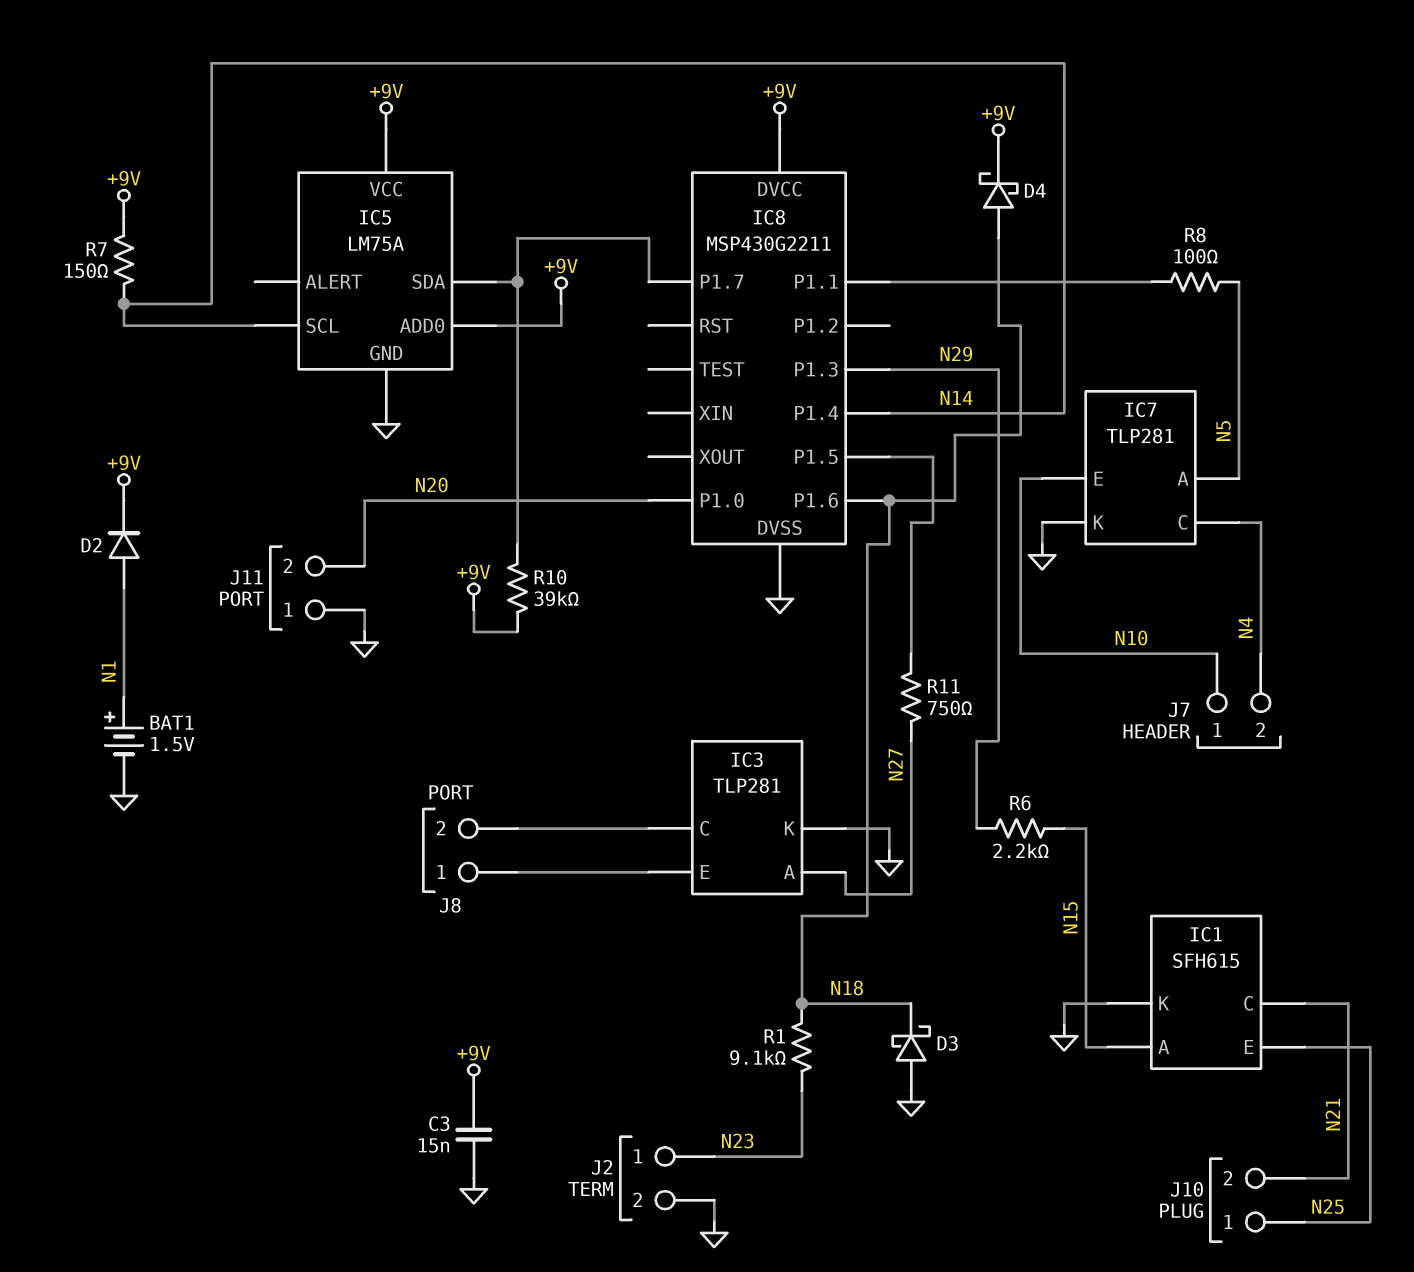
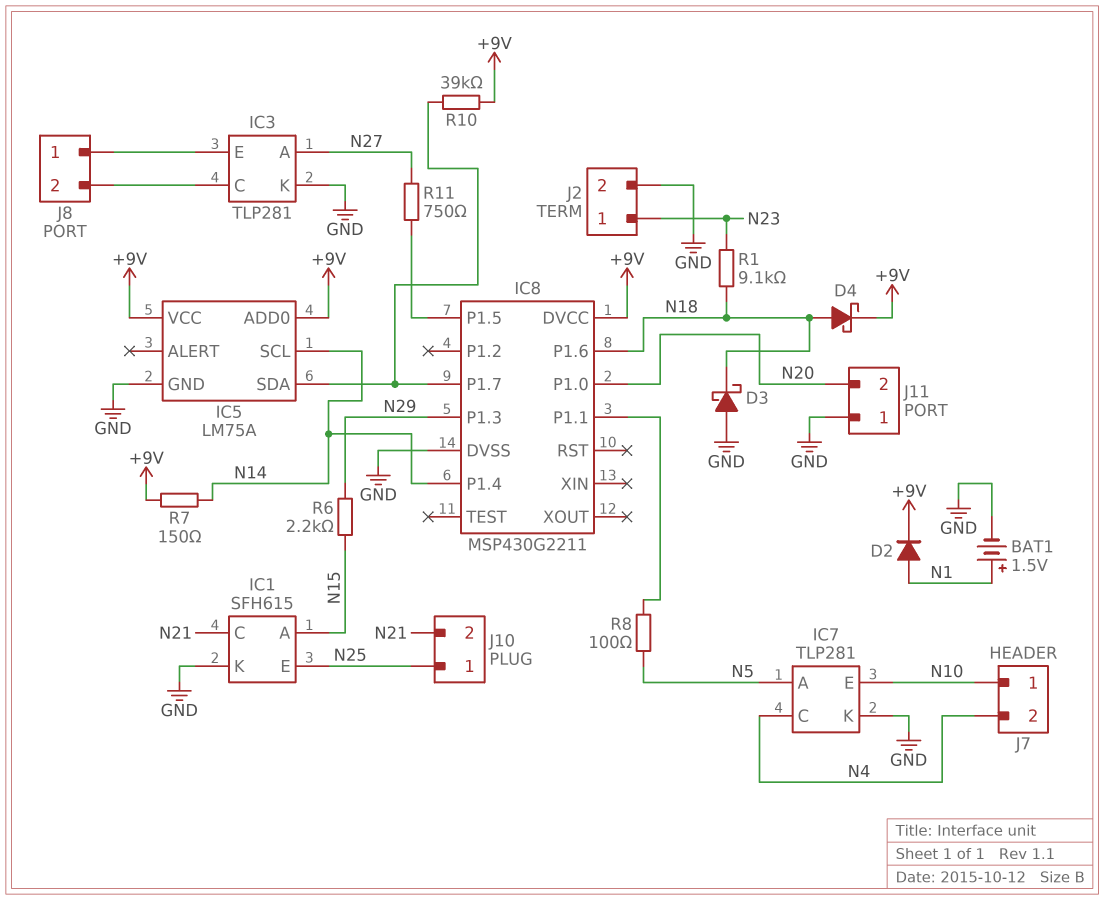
C3: 15nF (+9V, GND) -> none

